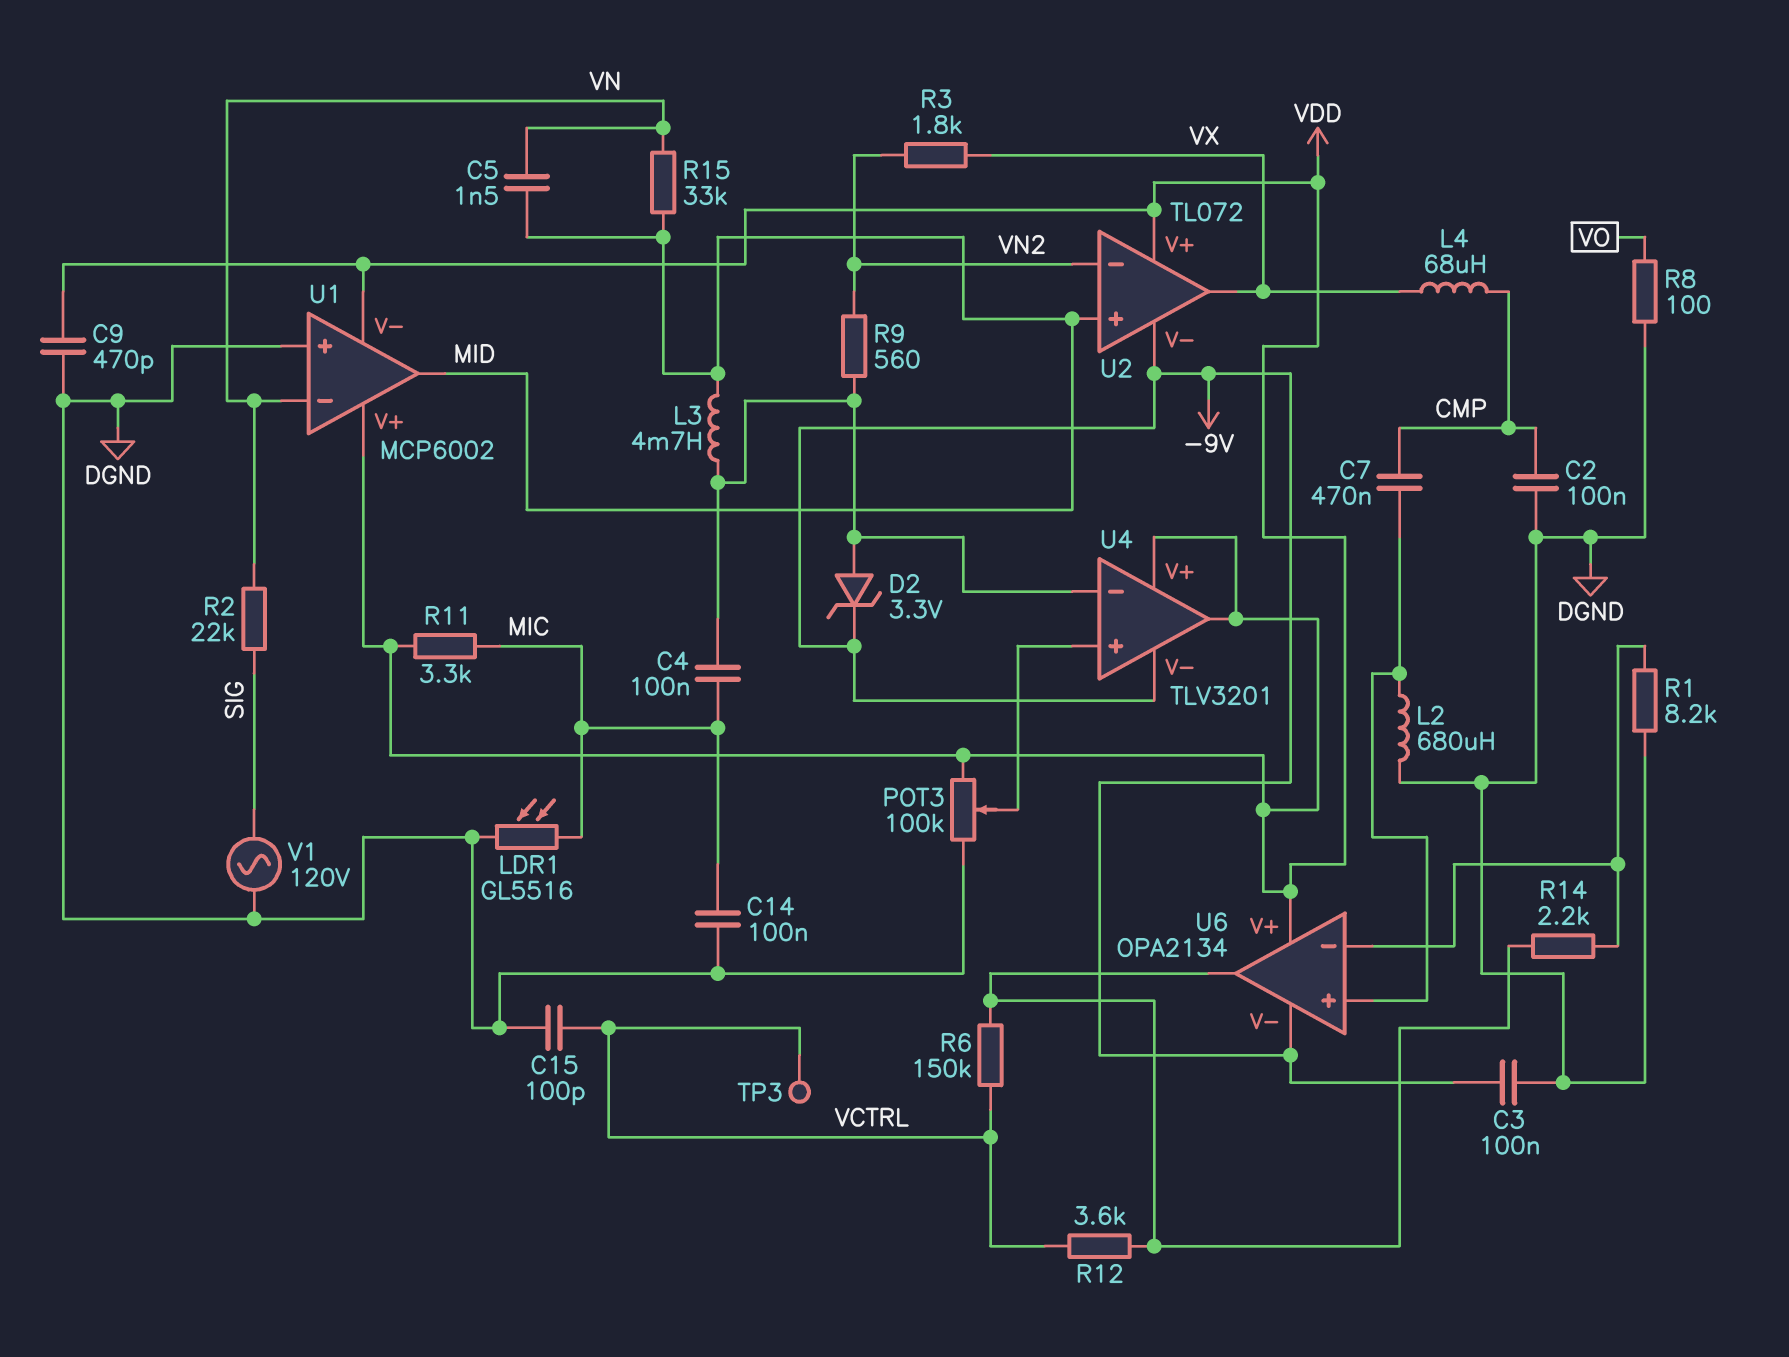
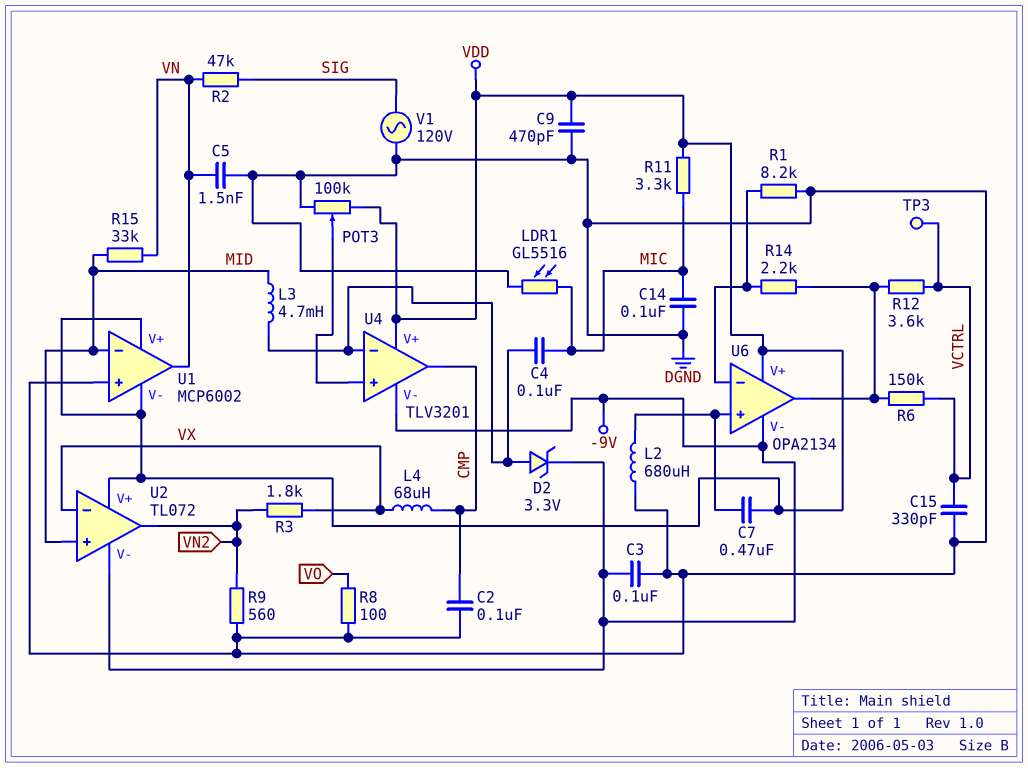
C5: 1.5nF (MID, VN) -> 1.5nF (DGND, VN)
C7: 470nF (CMP, U6/in+) -> 470nF (U6/in+, VDD)
C15: 100pF (DGND, VCTRL) -> 330pF (DGND, VCTRL)
R2: 22k (SIG, VN) -> 47k (SIG, VN)
R9: 560 (U4/in-, VN2) -> 560 (DGND, VN2)
U1 pin in-: VN -> MID
U1 pin out: MID -> VN
U2 pin in-: VN2 -> VX
U2 pin out: VX -> VN2
U4 pin out: VDD -> CMP

